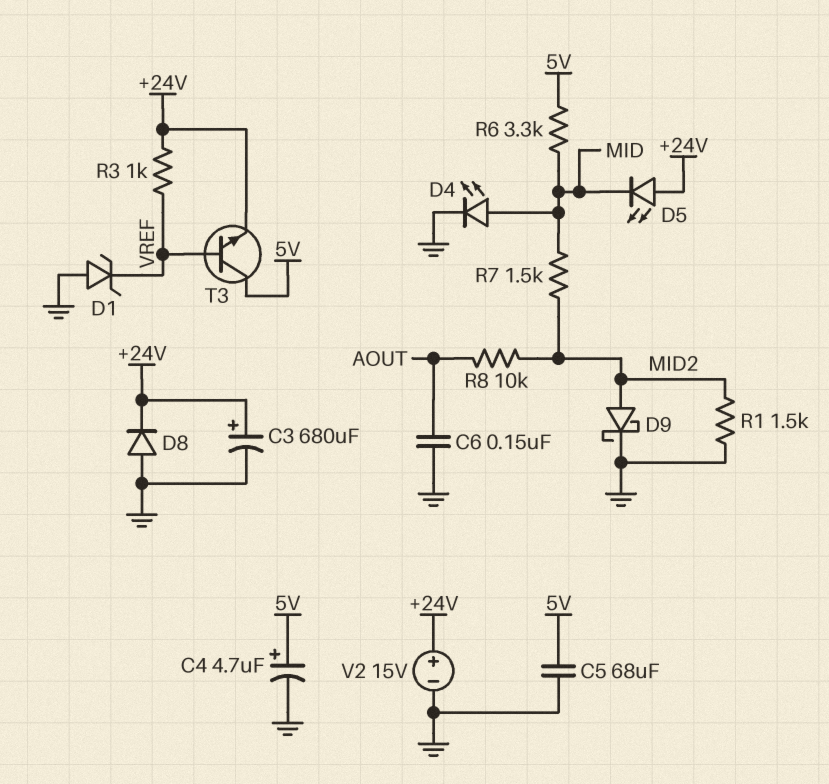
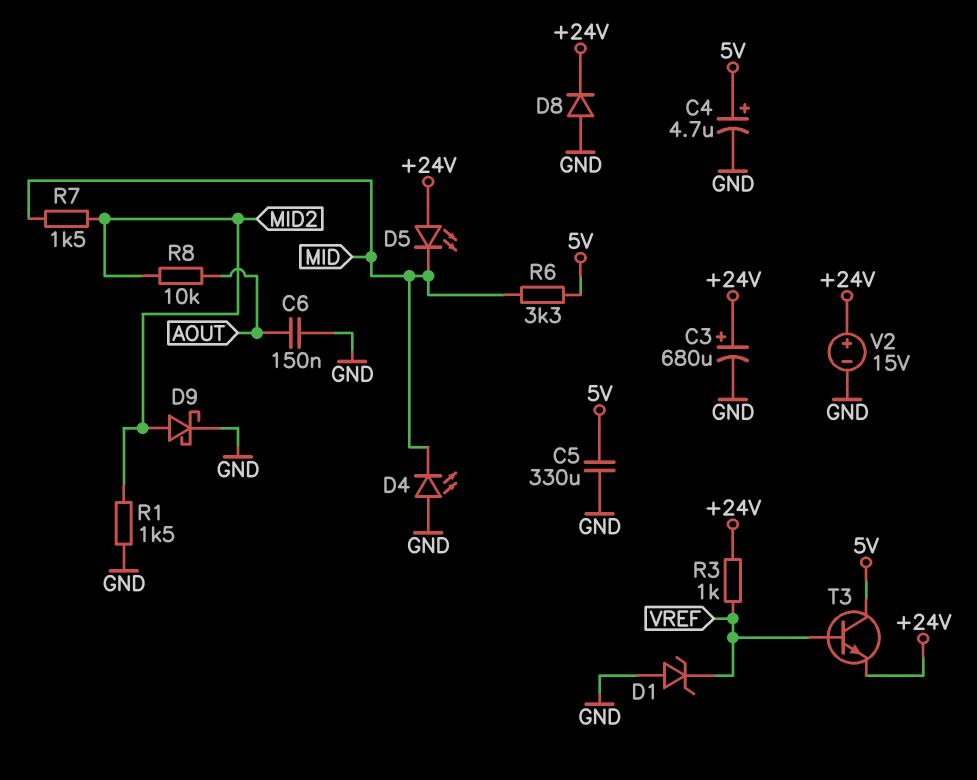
C5: 68uF (5V, GND) -> 330uF (5V, GND)
D4: LED (A MID, K GND) -> LED (A GND, K MID)

